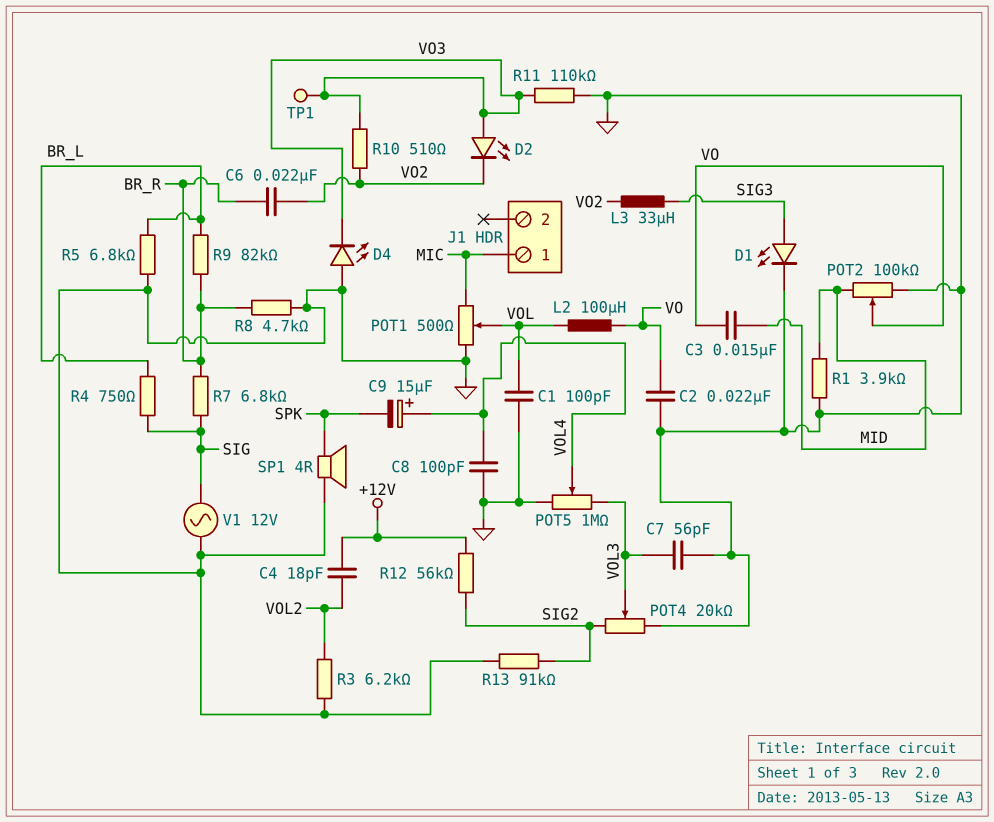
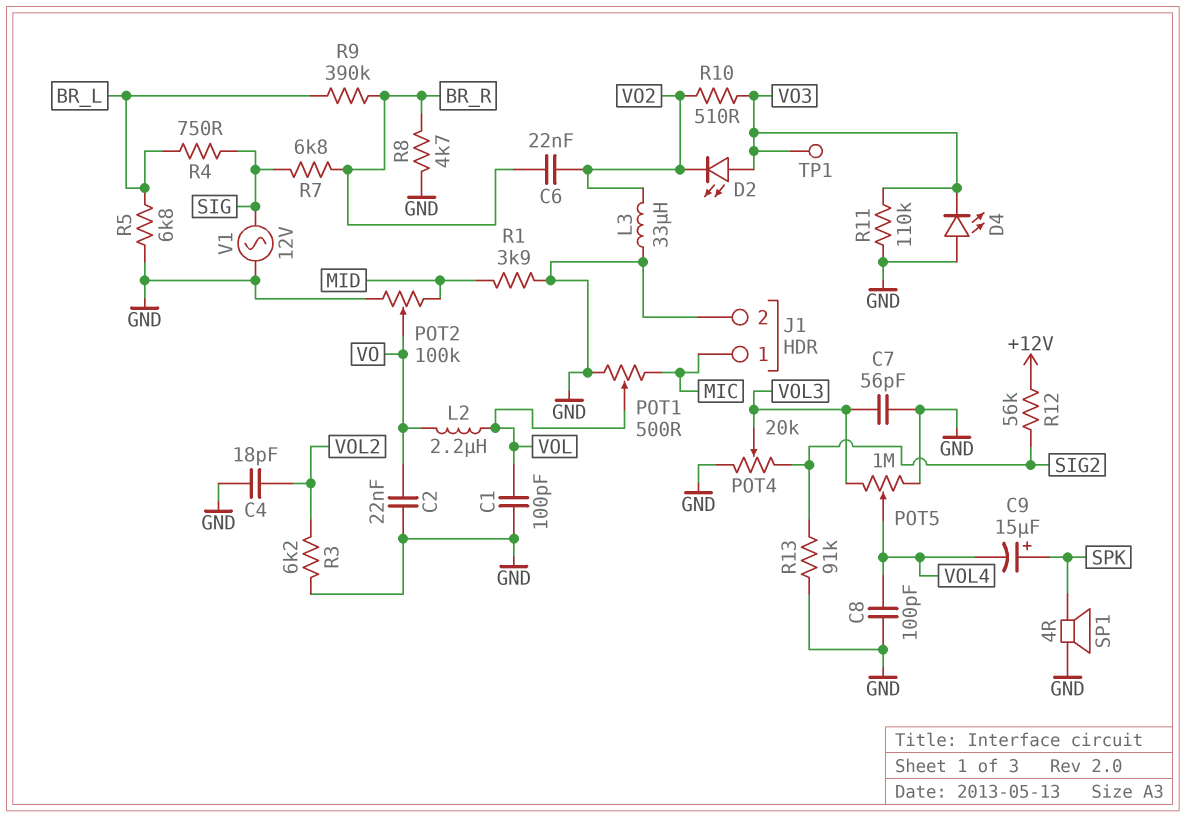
C3: 15nF (MID, VO) -> none
C4: 18pF (+12V, VOL2) -> 18pF (GND, VOL2)
C9: 15uF (plus VOL4, minus SPK) -> 15uF (plus SPK, minus VOL4)
D1: LED (A SIG3, K GND) -> none
J1 pin 2: none -> GND
L2: 100uH (VO, VOL) -> 2.2uH (VO, VOL)
L3: 33uH (SIG3, VO2) -> 33uH (GND, VO2)
R9: 82k (BR_L, BR_R) -> 390k (BR_L, BR_R)

